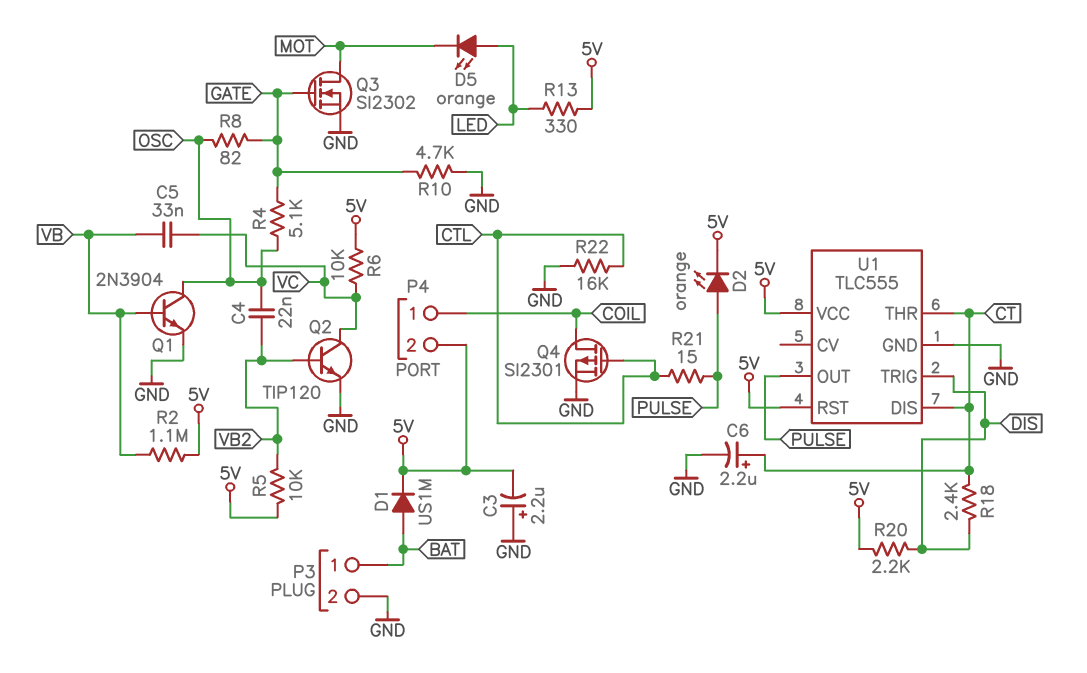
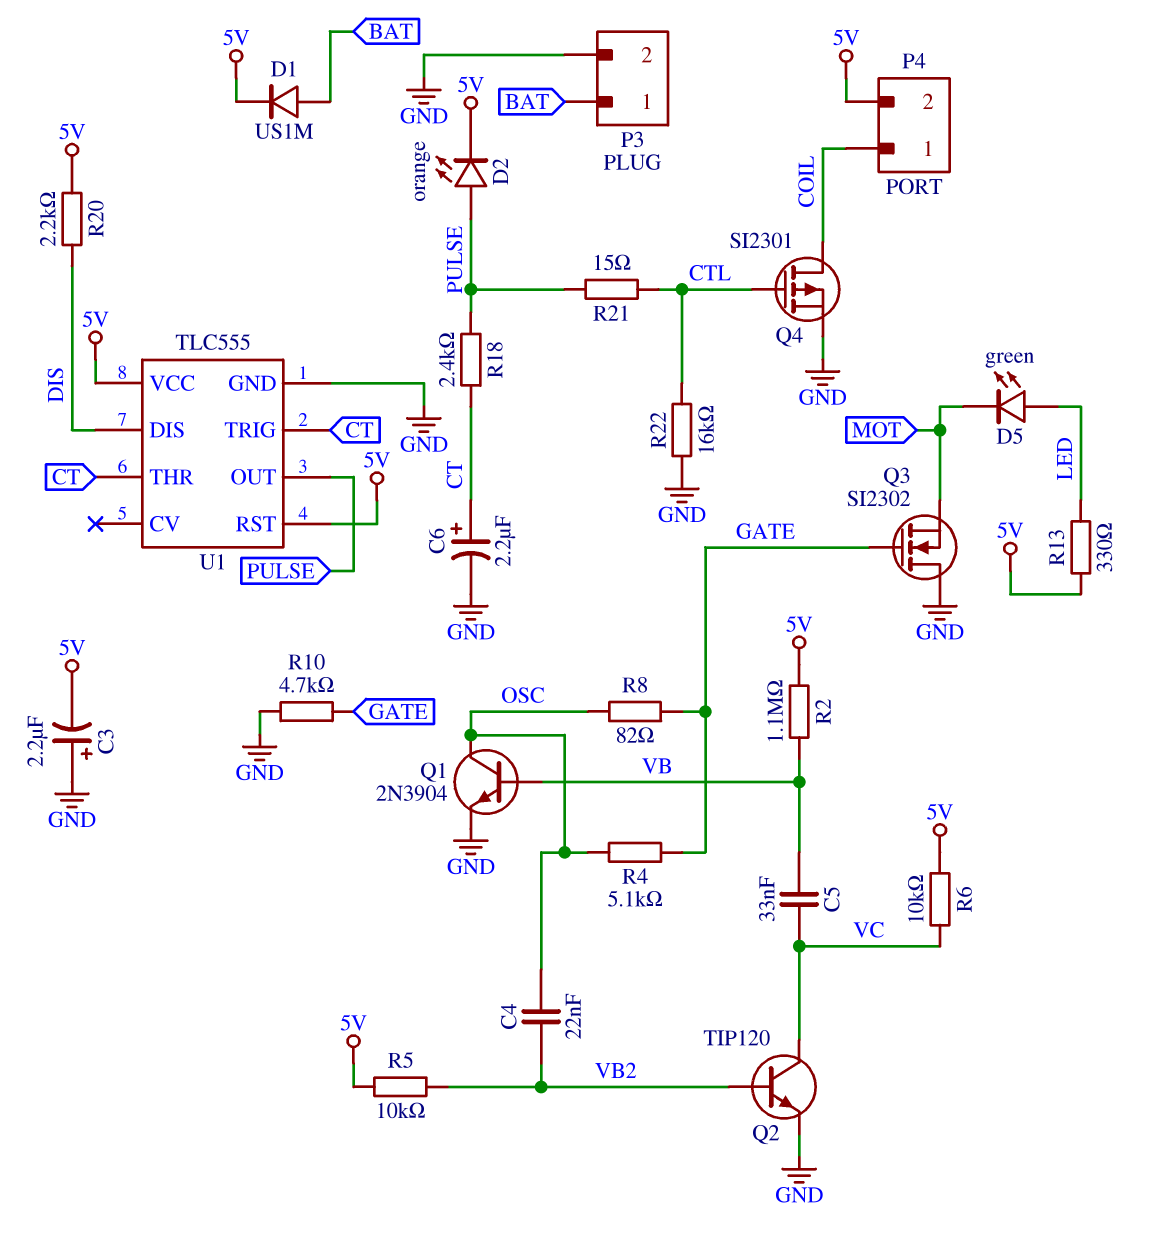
D5: LED orange (A LED, K MOT) -> LED green (A LED, K MOT)
Q3: NMOS SI2302 (G GATE, D MOT, S GND) -> NMOS SI2302 (G GATE, D GND, S MOT)
R18: 2.4k (CT, DIS) -> 2.4k (CT, PULSE)
U1 pin DIS: CT -> DIS
U1 pin TRIG: DIS -> CT

